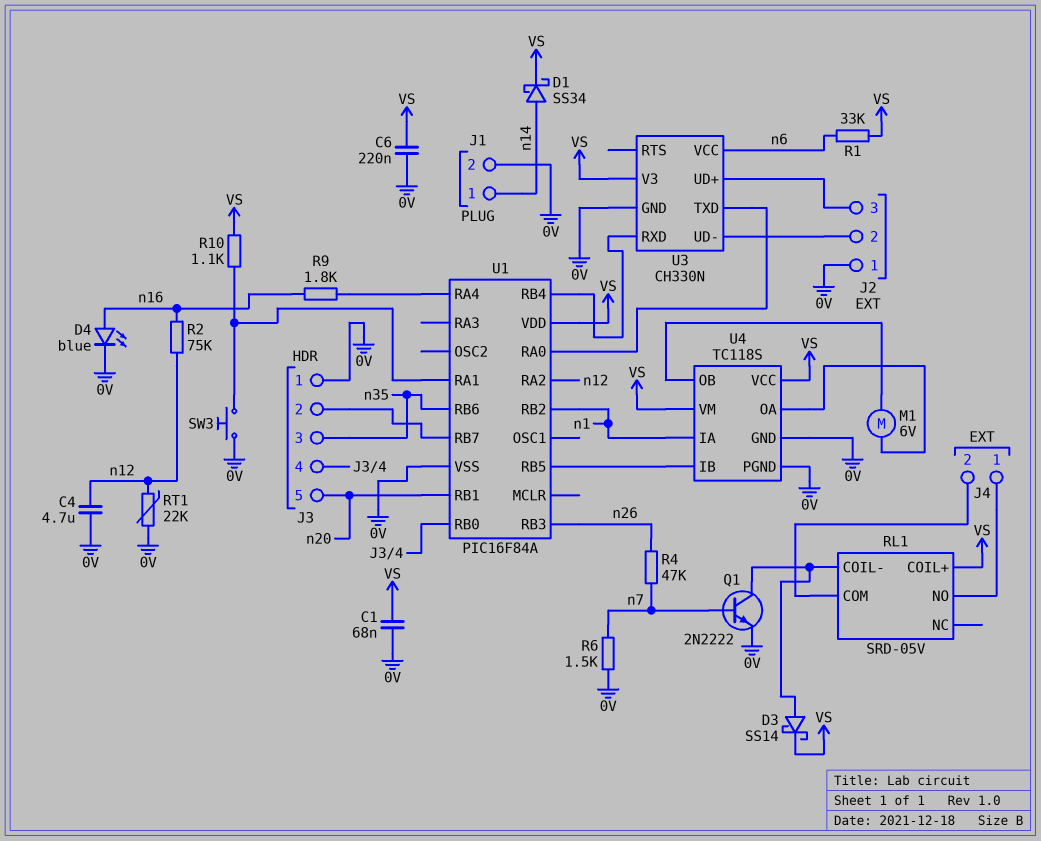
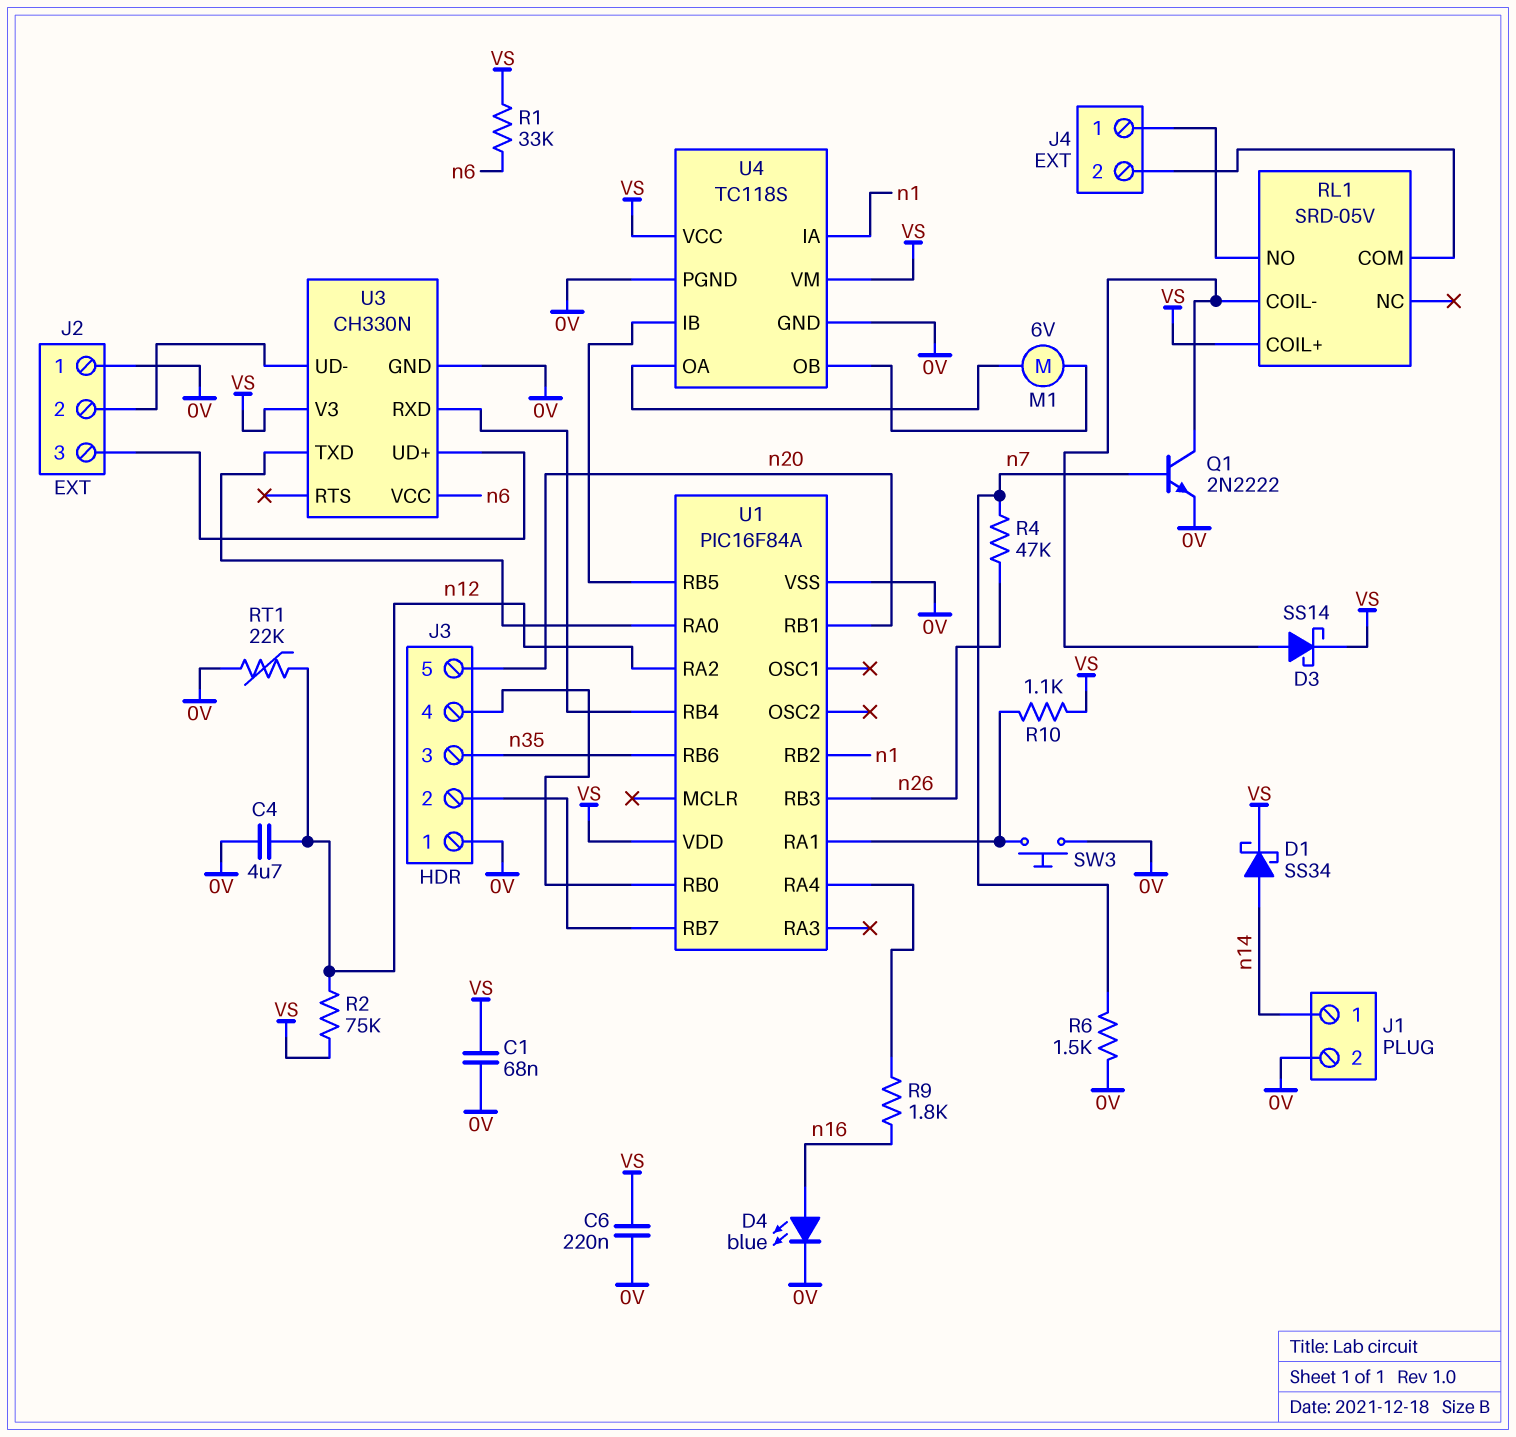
R2: 75k (n12, n16) -> 75k (VS, n12)

